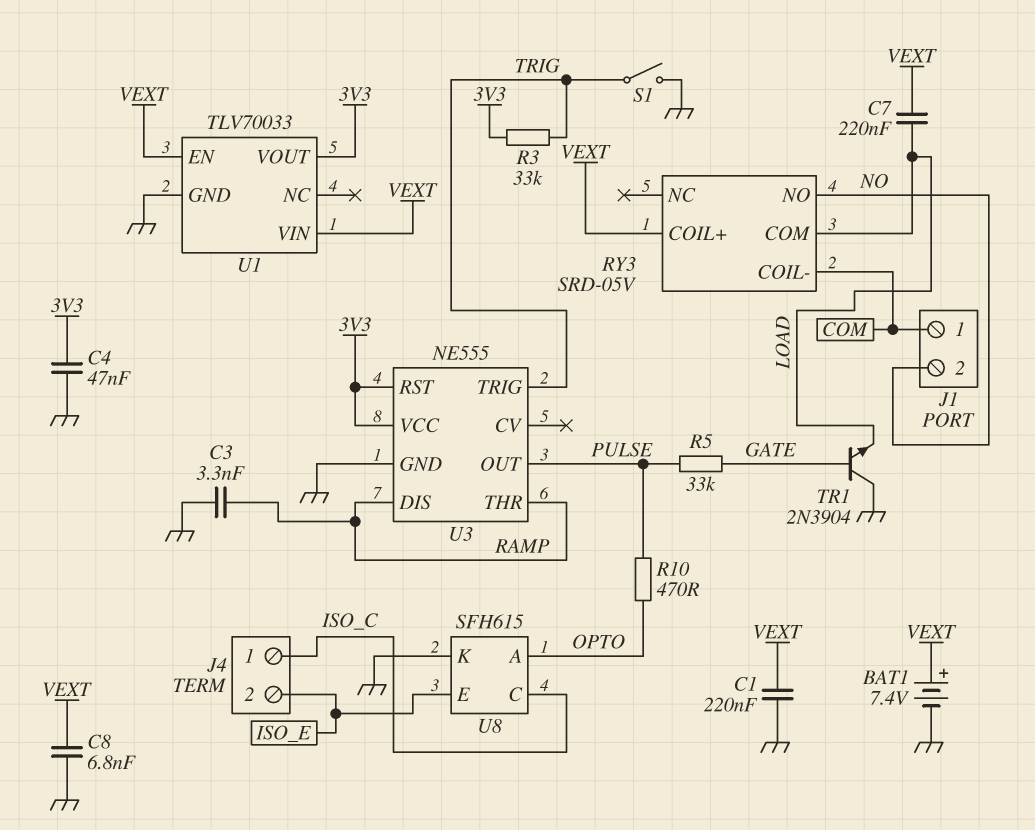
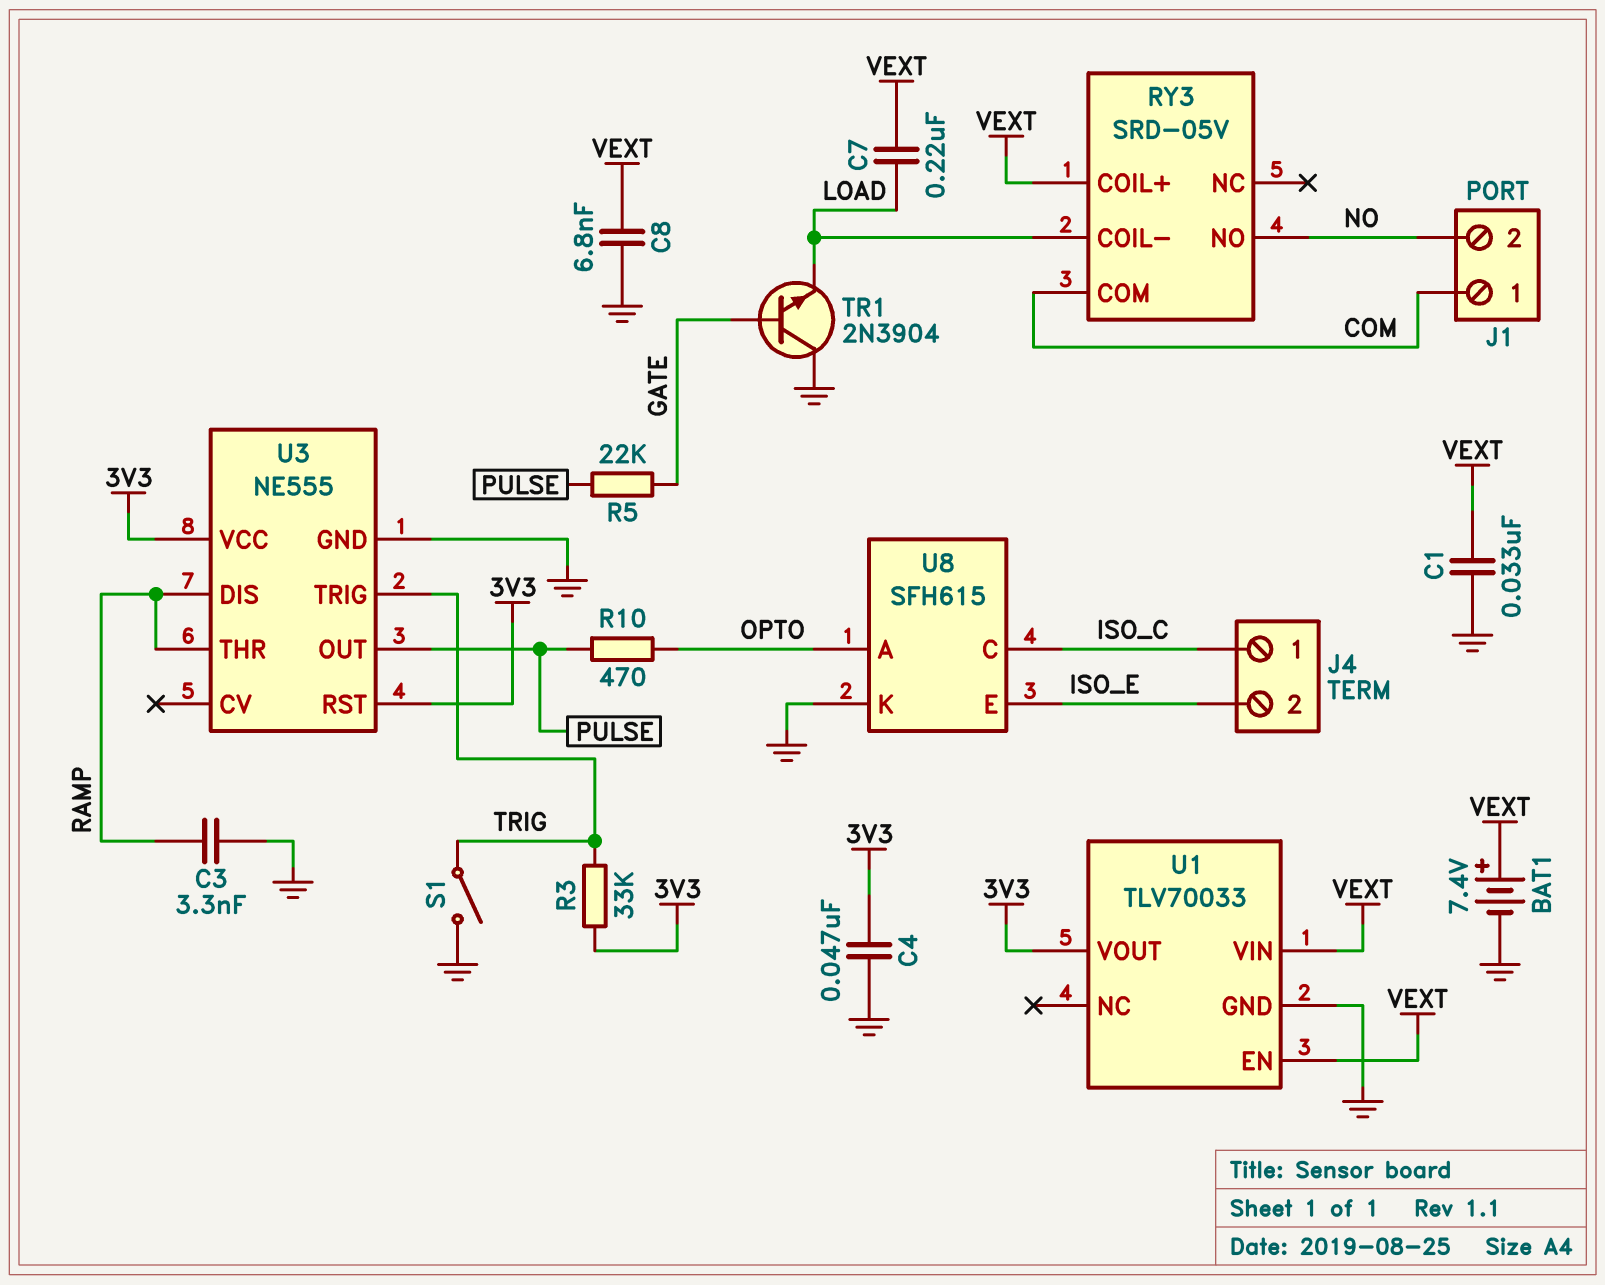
C1: 220nF (GND, VEXT) -> 33nF (GND, VEXT)
R5: 33k (GATE, PULSE) -> 22k (GATE, PULSE)
RY3 pin COIL-: COM -> LOAD
RY3 pin COM: LOAD -> COM

